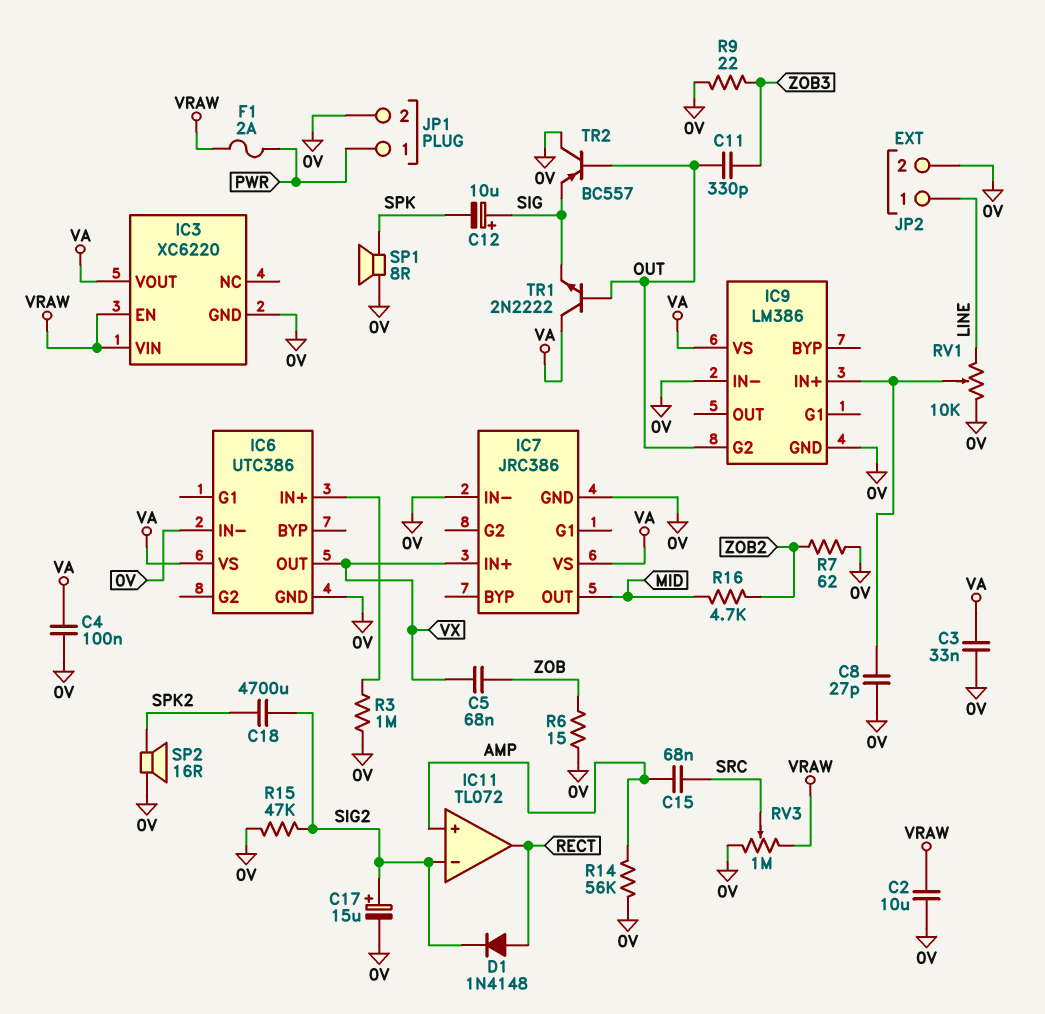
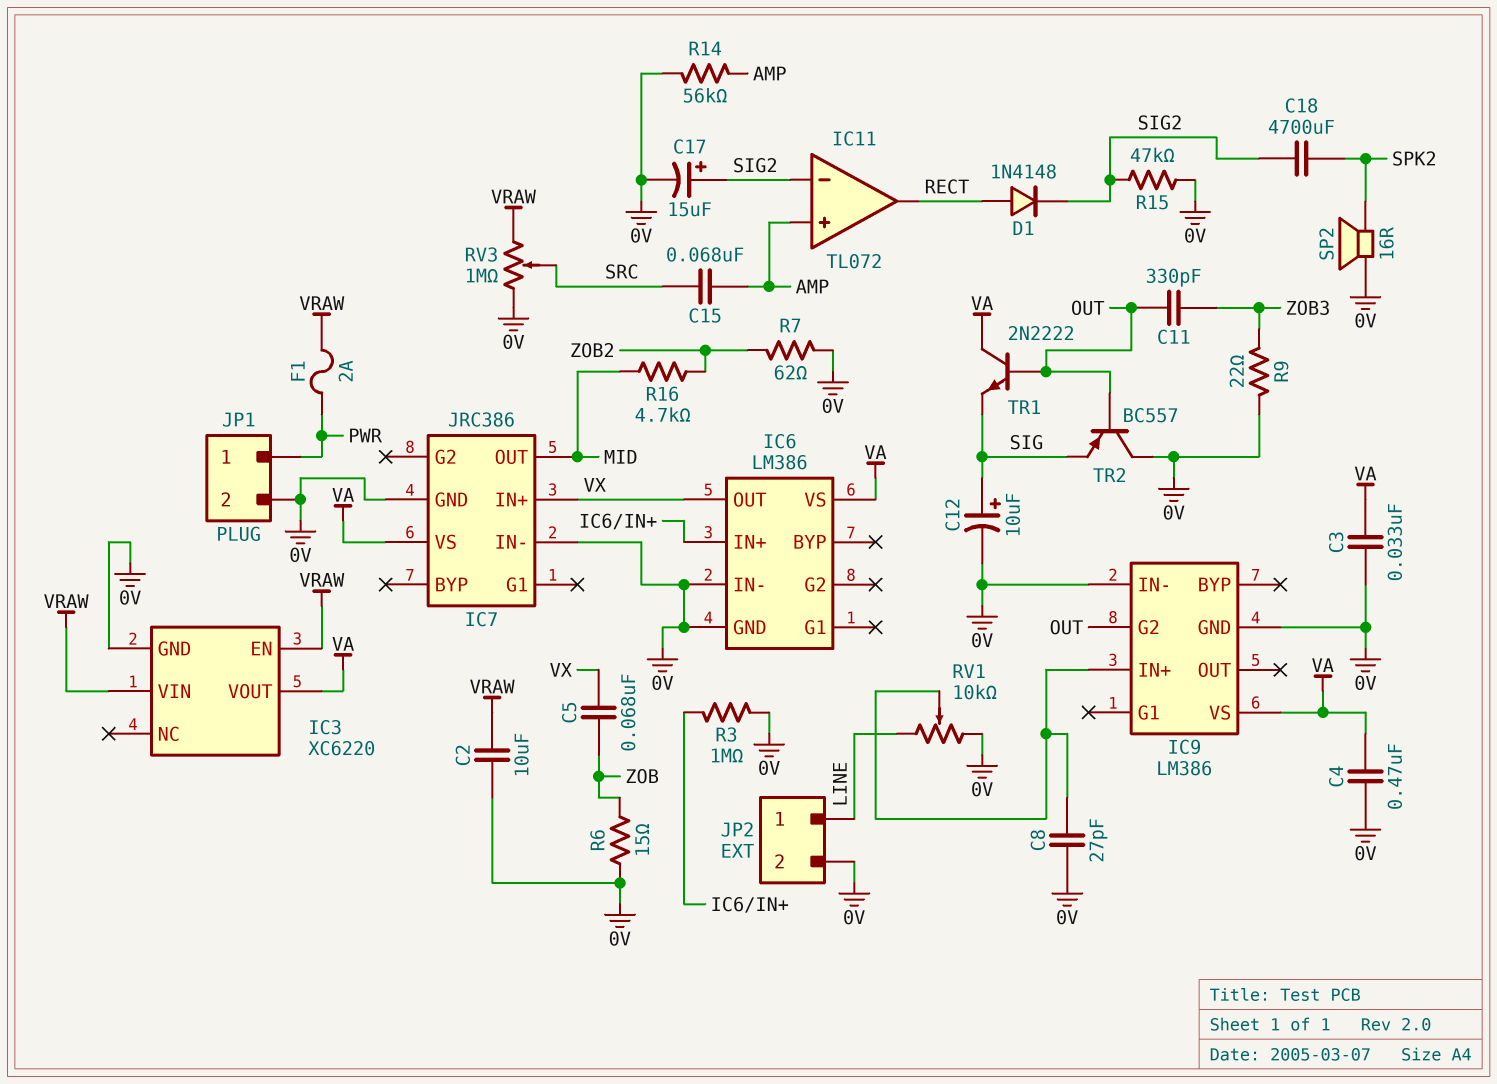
C4: 100nF (0V, VA) -> 470nF (0V, VA)
C12: 10uF (plus SIG, minus SPK) -> 10uF (plus SIG, minus 0V)
IC6: UTC386 -> LM386
SP1: speaker 8R (0V, SPK) -> none

